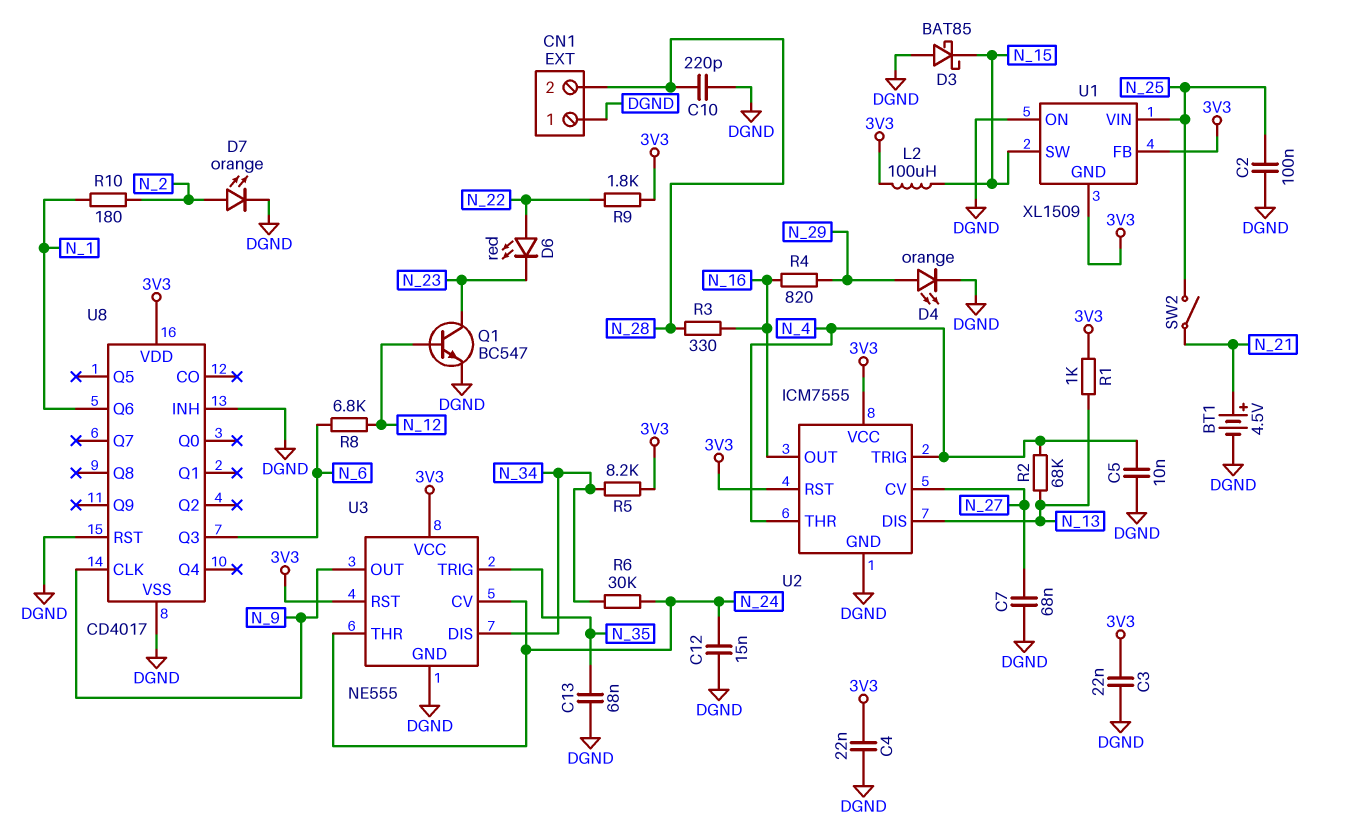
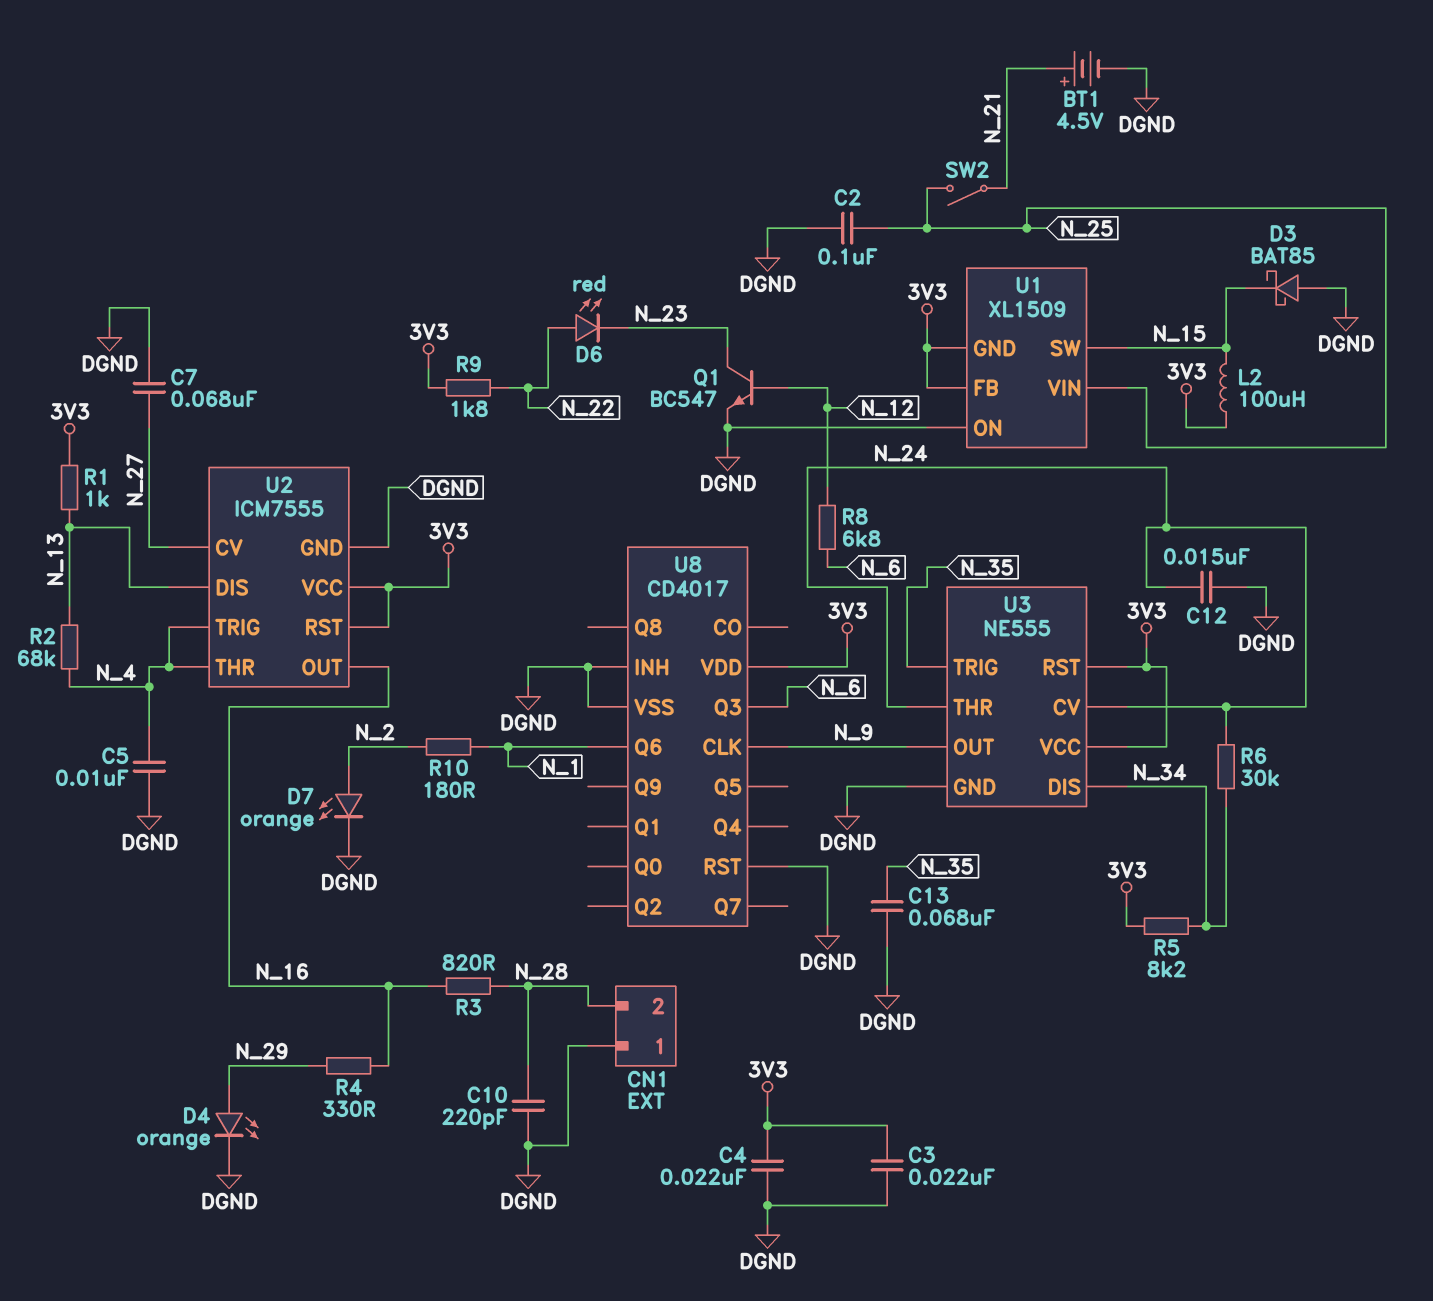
R3: 330 (N_16, N_28) -> 820 (N_16, N_28)
R4: 820 (N_16, N_29) -> 330 (N_16, N_29)

